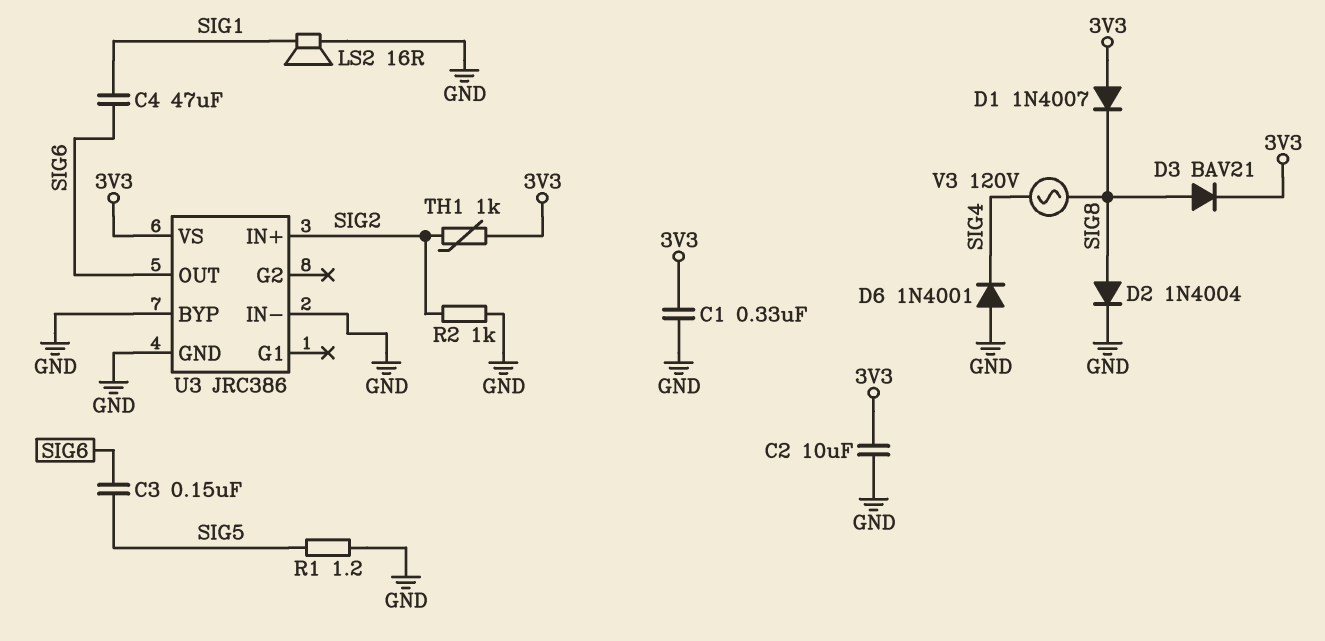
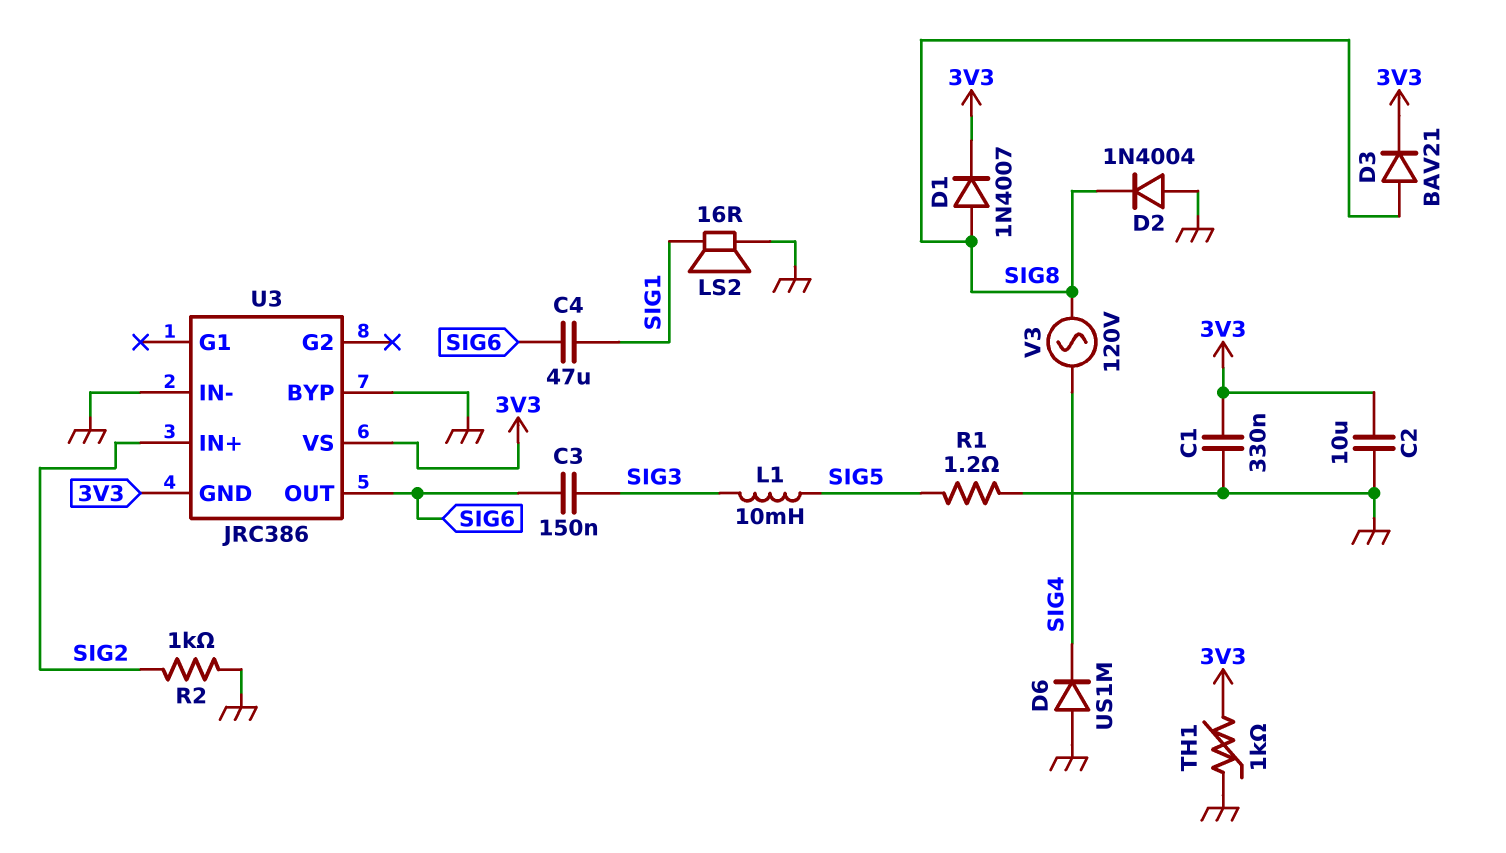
C3: 150nF (SIG5, SIG6) -> 150nF (SIG3, SIG6)
D1: diode 1N4007 (A 3V3, K SIG8) -> diode 1N4007 (A SIG8, K 3V3)
D2: diode 1N4004 (A SIG8, K GND) -> diode 1N4004 (A GND, K SIG8)
D6: diode 1N4001 (A GND, K SIG4) -> diode US1M (A GND, K SIG4)
L1: none -> 10mH (SIG3, SIG5)
TH1: 1k (3V3, SIG2) -> 1k (3V3, GND)
U3 pin GND: GND -> 3V3

